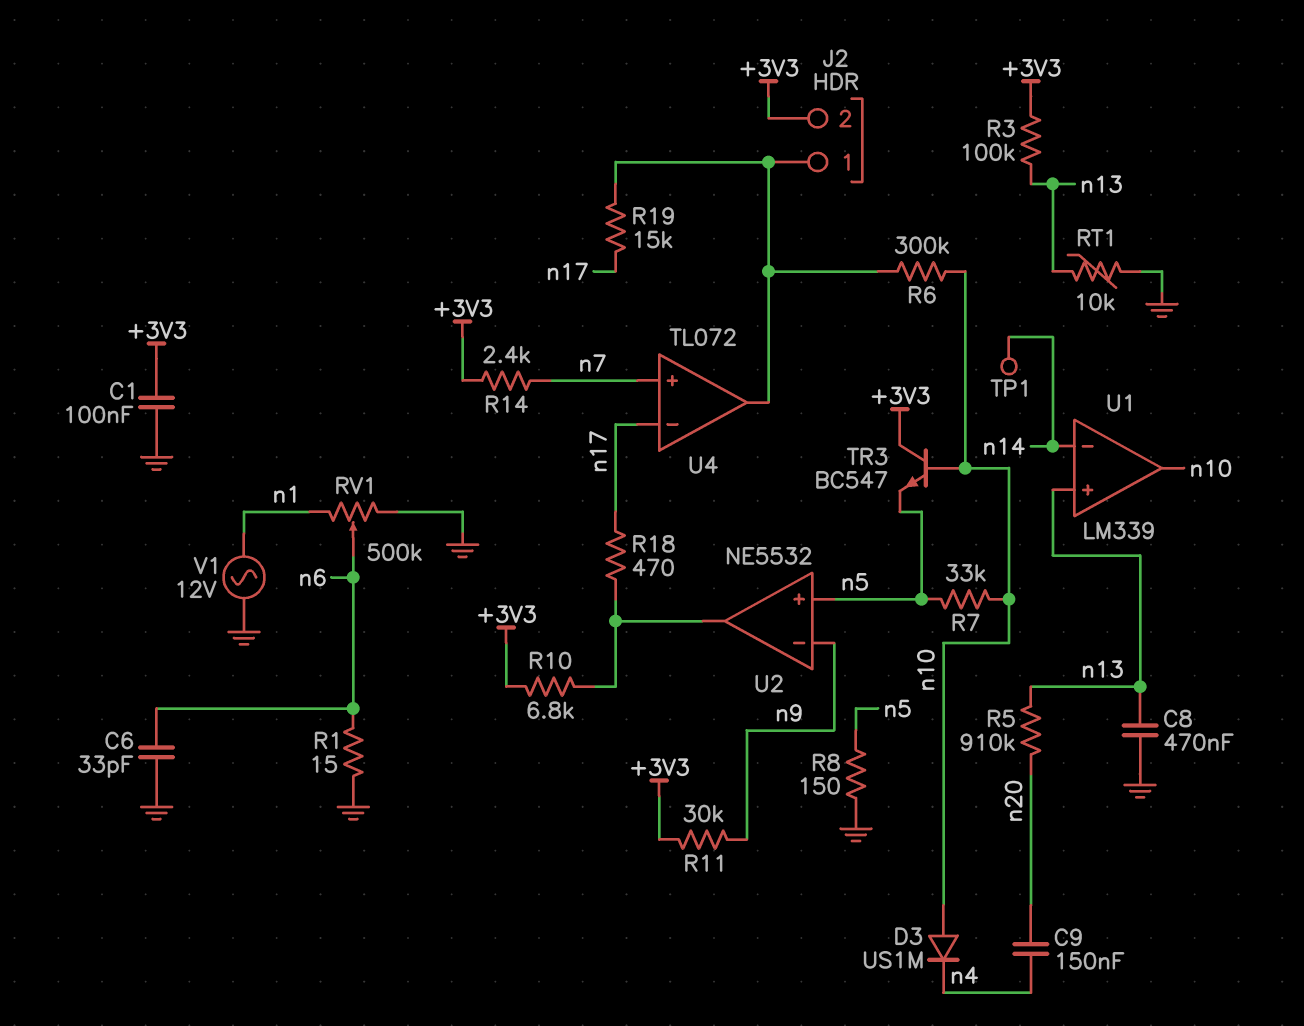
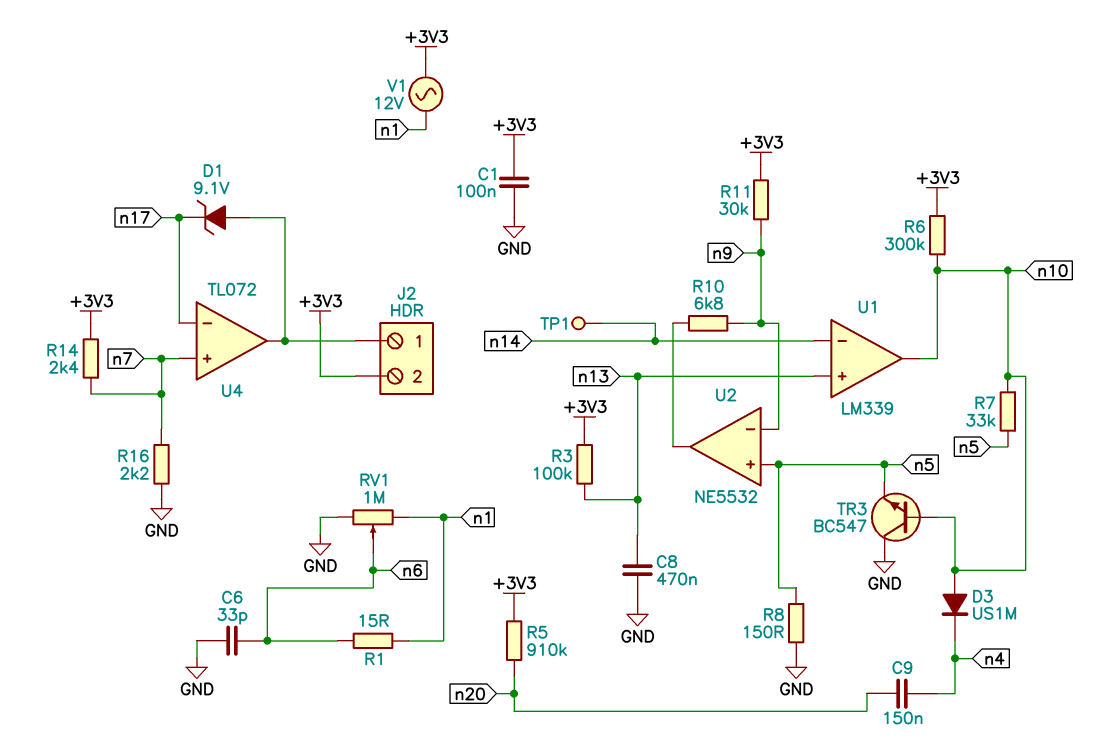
D1: none -> zener 9.1V (A J2/1, K n17)
R1: 15 (GND, n6) -> 15 (n1, n6)
R5: 910k (n13, n20) -> 910k (+3V3, n20)
R6: 300k (J2/1, n10) -> 300k (+3V3, n10)
R10: 6.8k (+3V3, U2/out) -> 6.8k (U2/out, n9)
R16: none -> 2.2k (GND, n7)
R18: 470 (U2/out, n17) -> none
R19: 15k (J2/1, n17) -> none
RT1: 10k (GND, n13) -> none
RV1: 500k (GND, n1, wiper n6) -> 1M (GND, n1, wiper n6)
TR3: NPN BC547 (B n10, C +3V3, E n5) -> NPN BC547 (B n10, C GND, E n5)
V1: AC 12V (GND, n1) -> AC 12V (+3V3, n1)

